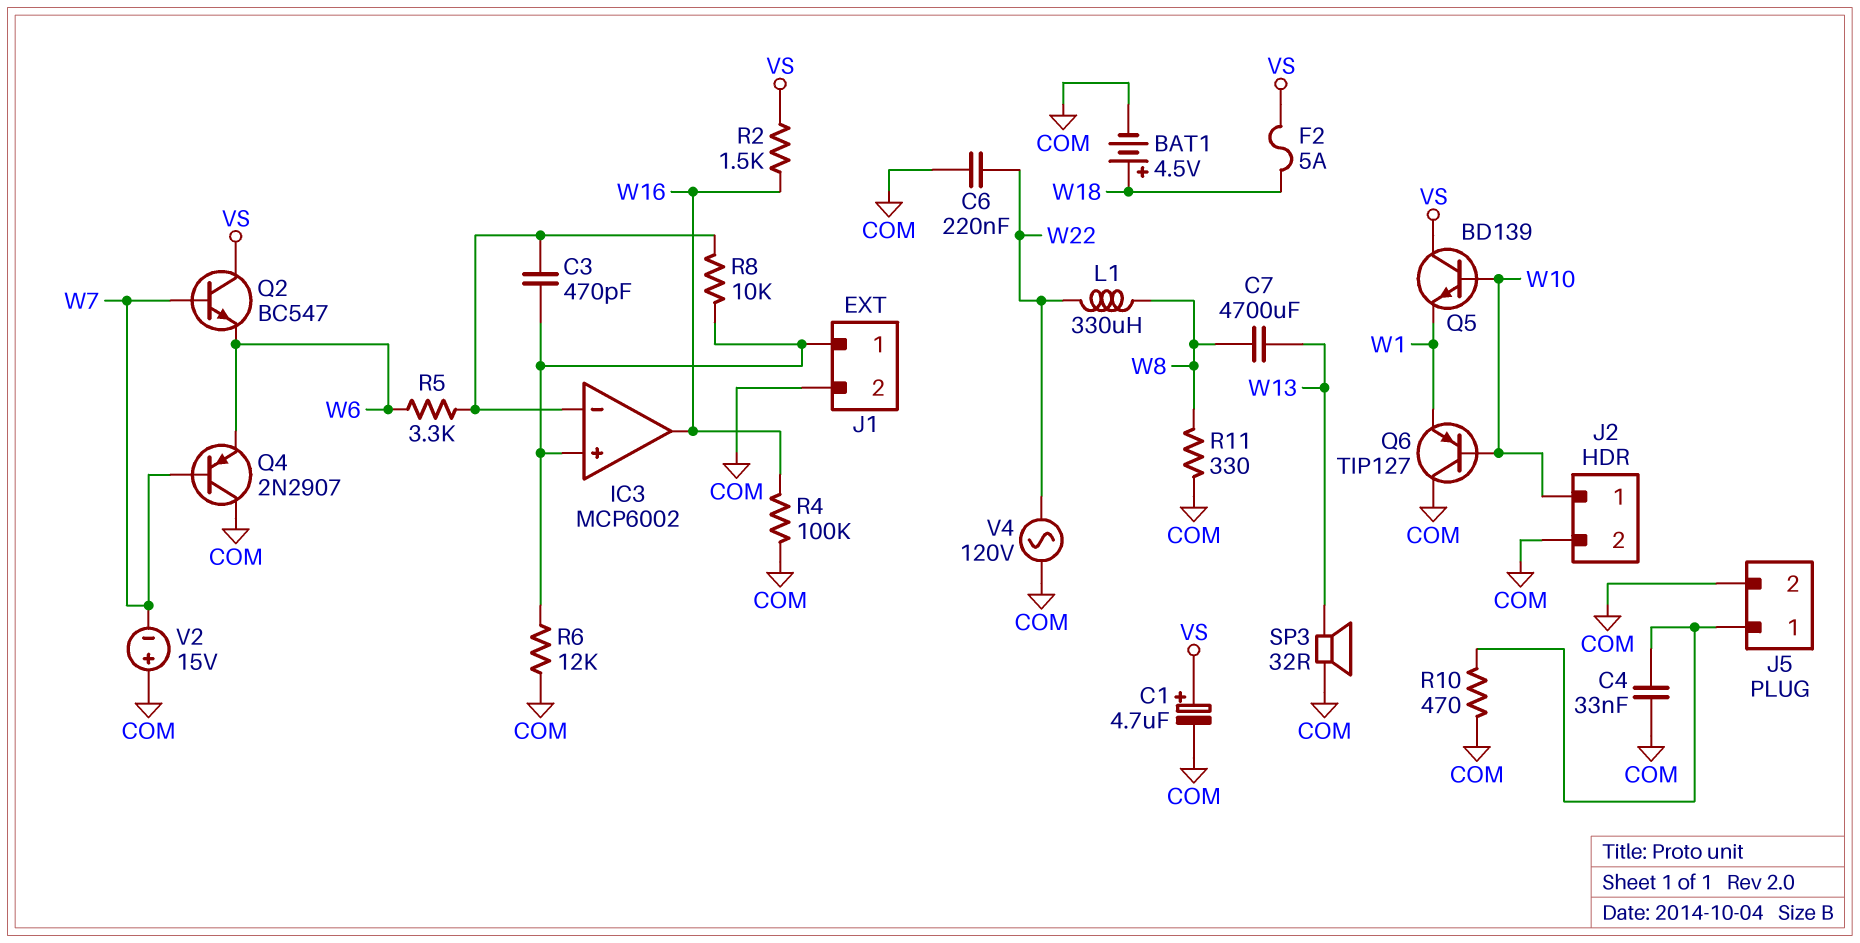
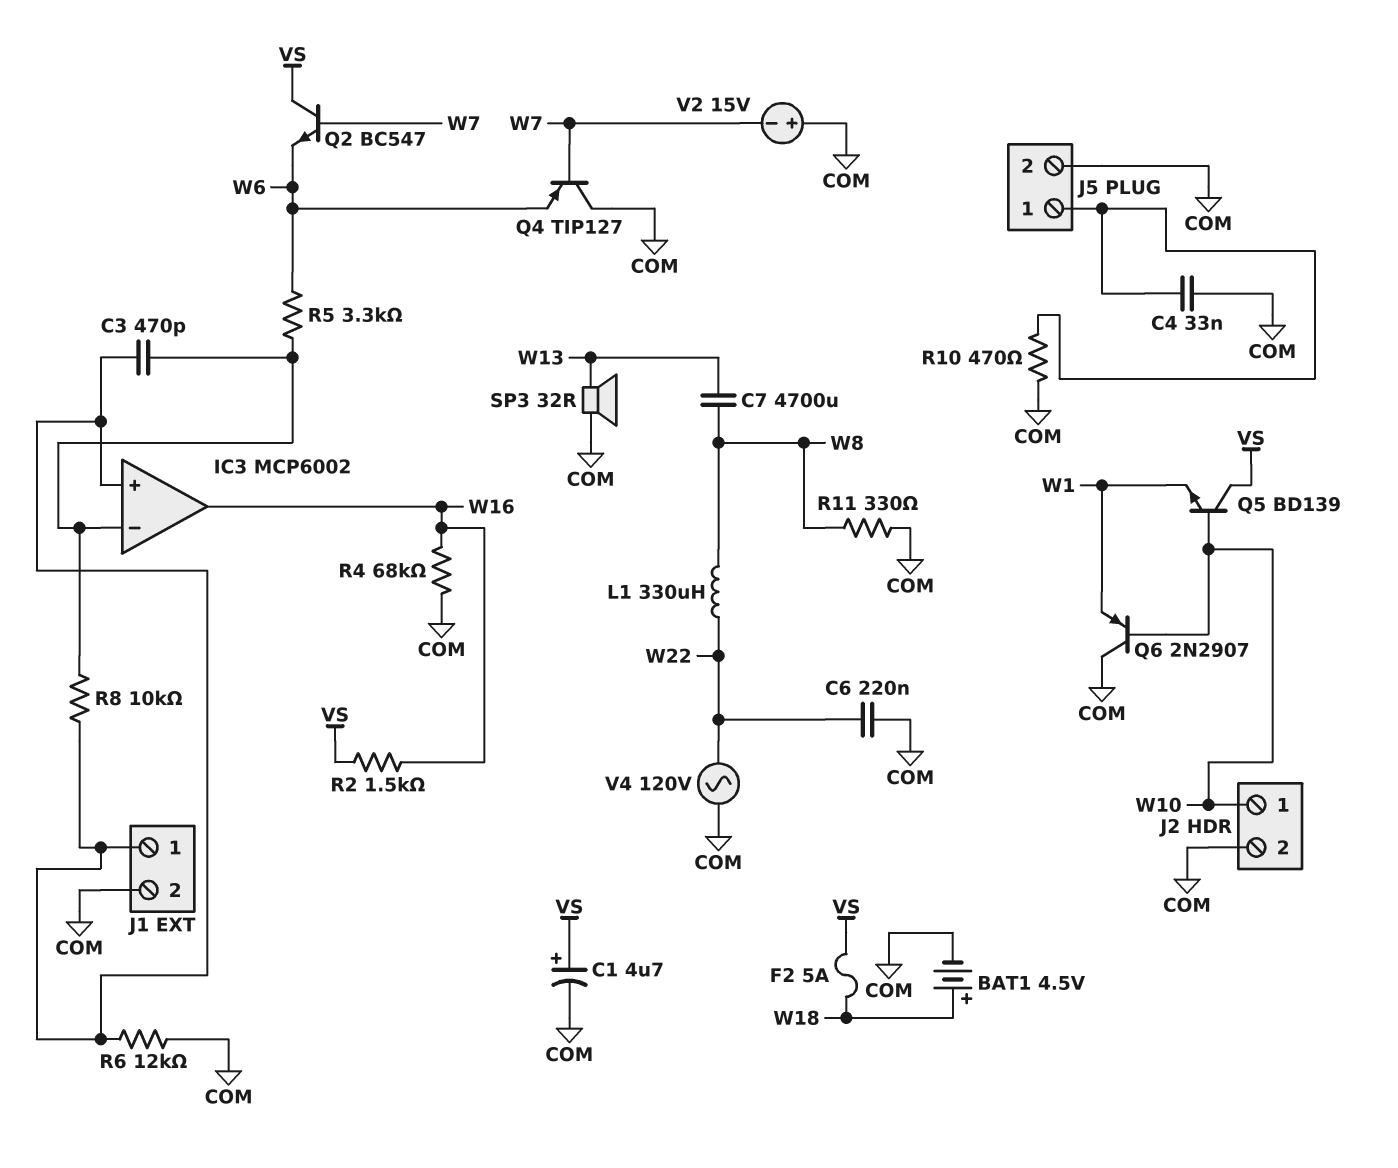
Q4: PNP 2N2907 (B W7, C COM, E W6) -> PNP TIP127 (B W7, C COM, E W6)
Q6: PNP TIP127 (B W10, C COM, E W1) -> PNP 2N2907 (B W10, C COM, E W1)
R4: 100k (COM, W16) -> 68k (COM, W16)

